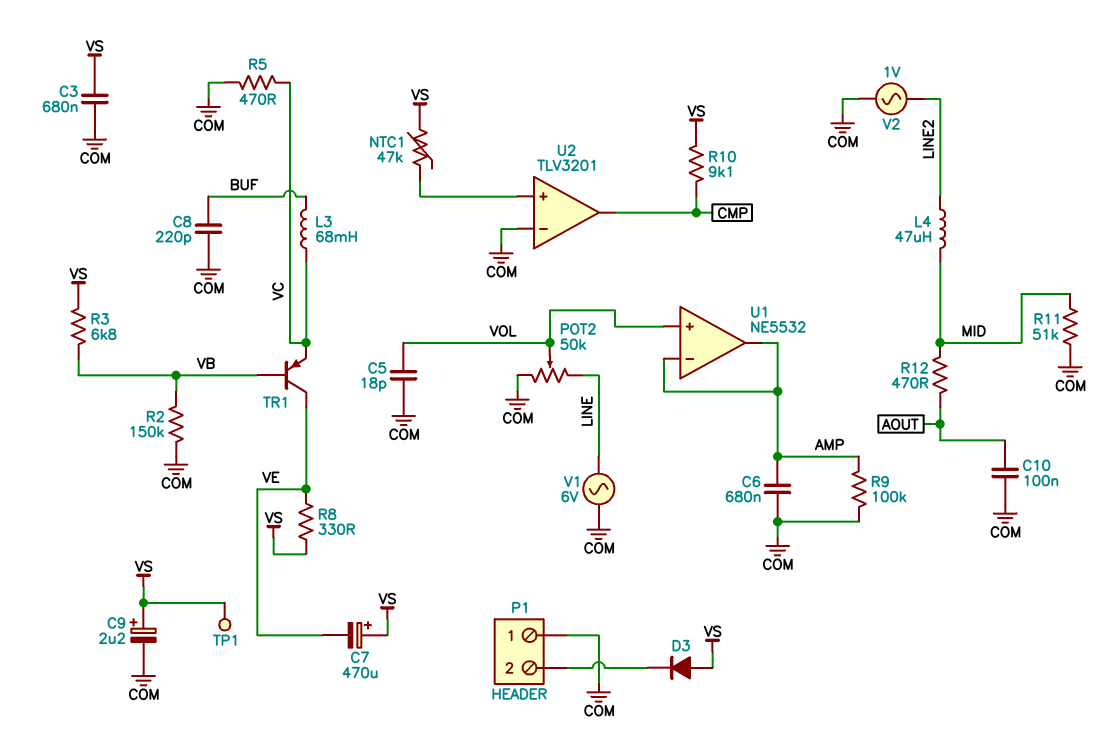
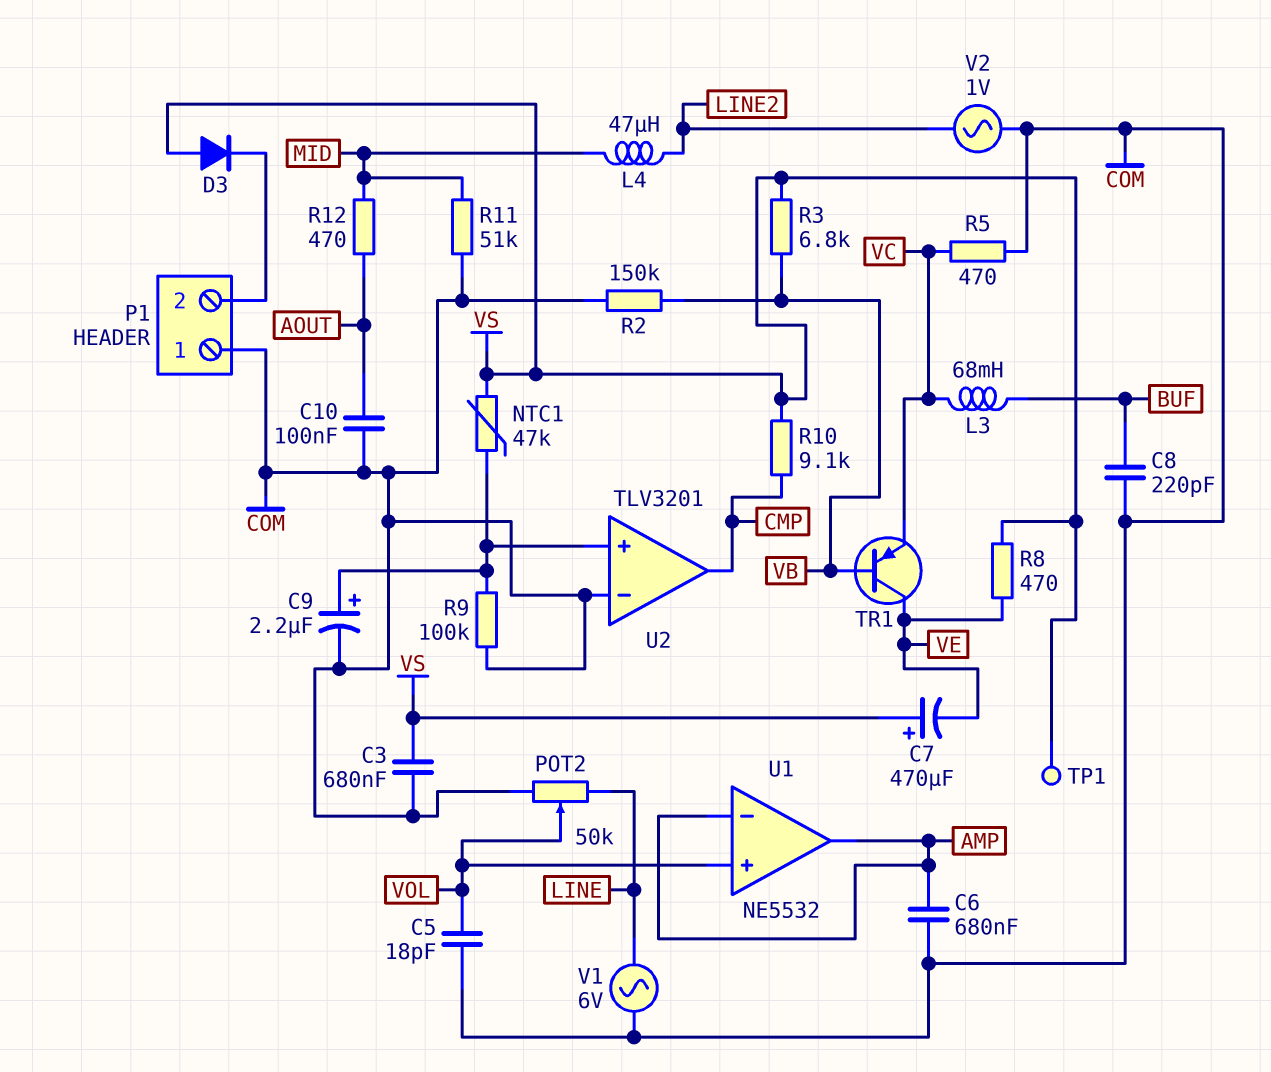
C9: 2.2uF (plus VS, minus COM) -> 2.2uF (plus U2/in+, minus COM)
R8: 330 (VE, VS) -> 470 (VE, VS)
R9: 100k (AMP, COM) -> 100k (COM, U2/in+)

